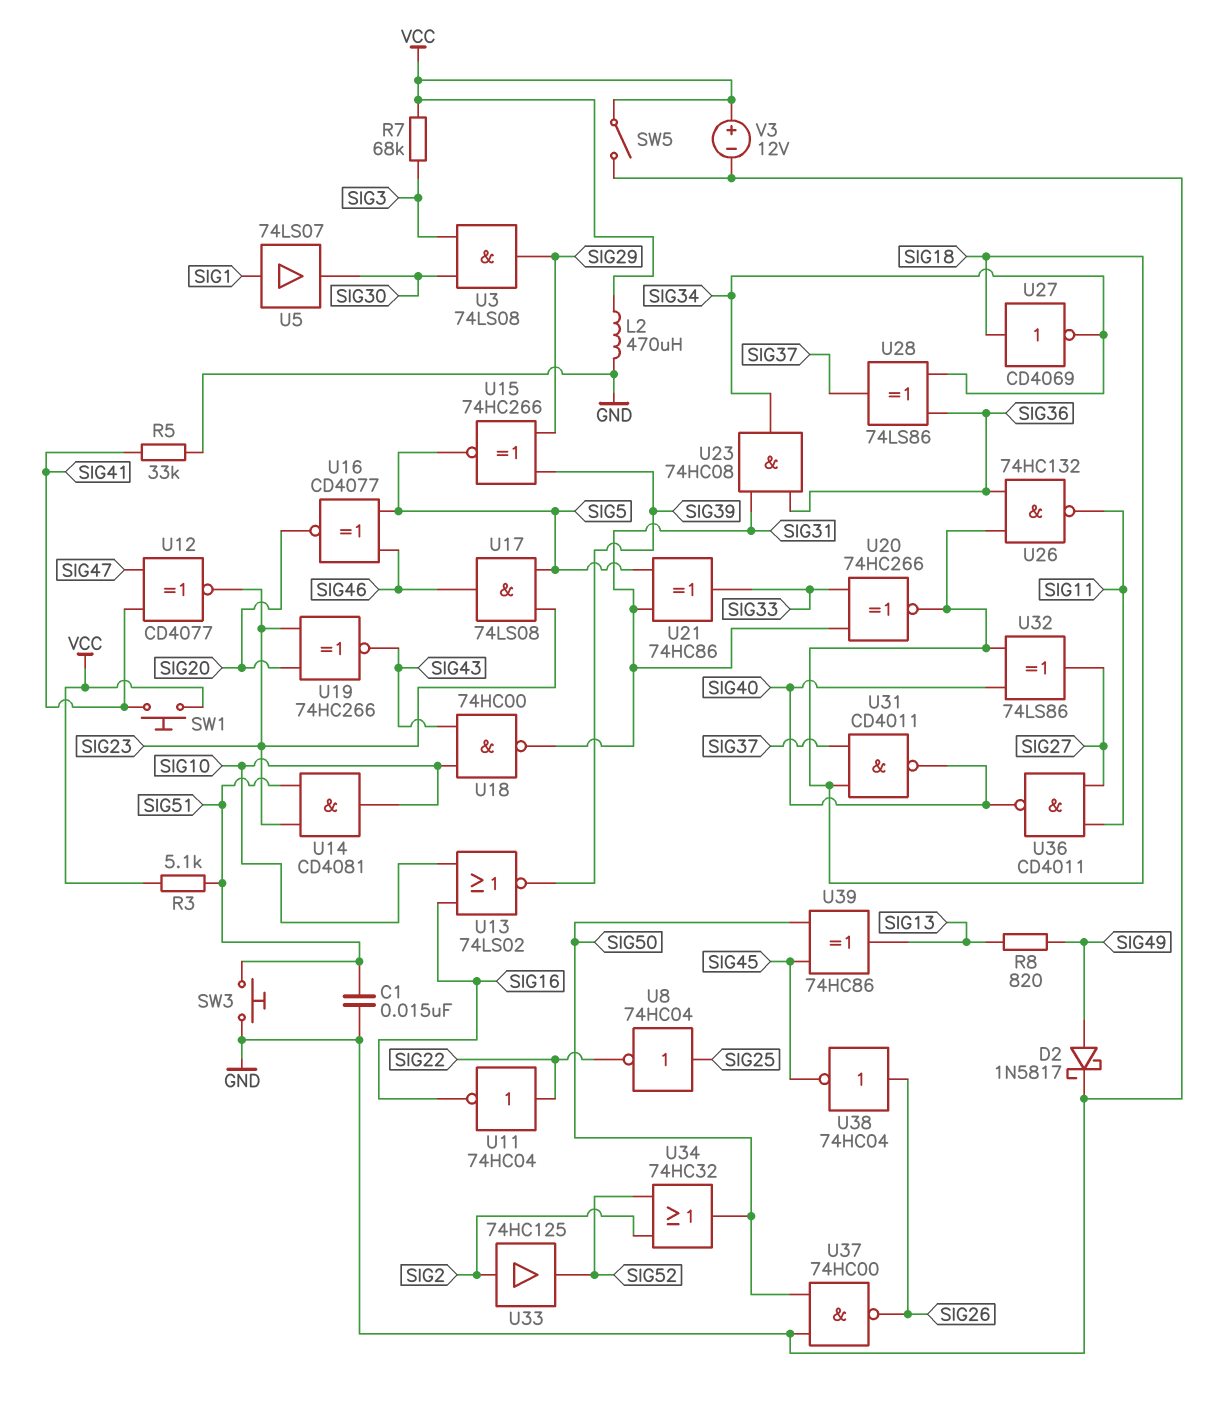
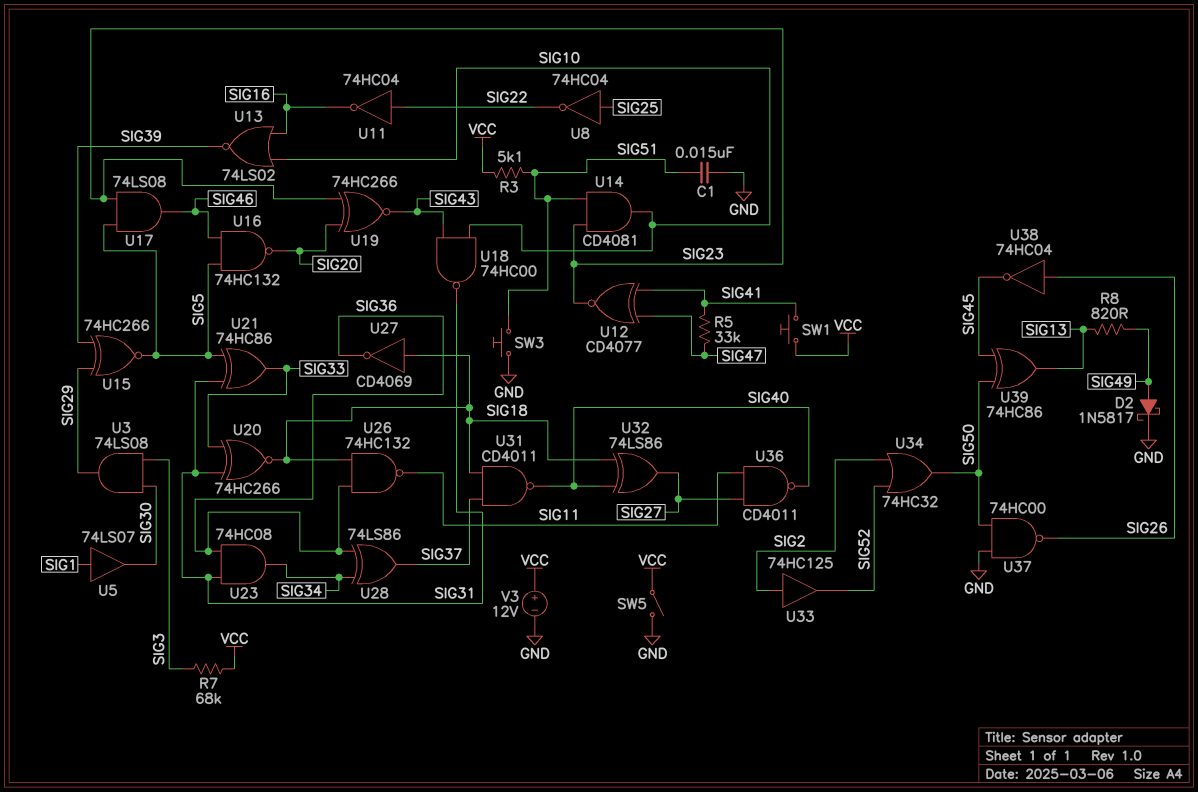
L2: 470uH (GND, VCC) -> none
R5: 33k (GND, SIG41) -> 33k (SIG41, SIG47)
U16: XNOR CD4077 (in SIG5, in SIG46, out SIG20) -> NAND 74HC132 (in SIG5, in SIG46, out SIG20)
U27: NOT CD4069 (in SIG18, out SIG34) -> NOT CD4069 (in SIG18, out SIG36)

